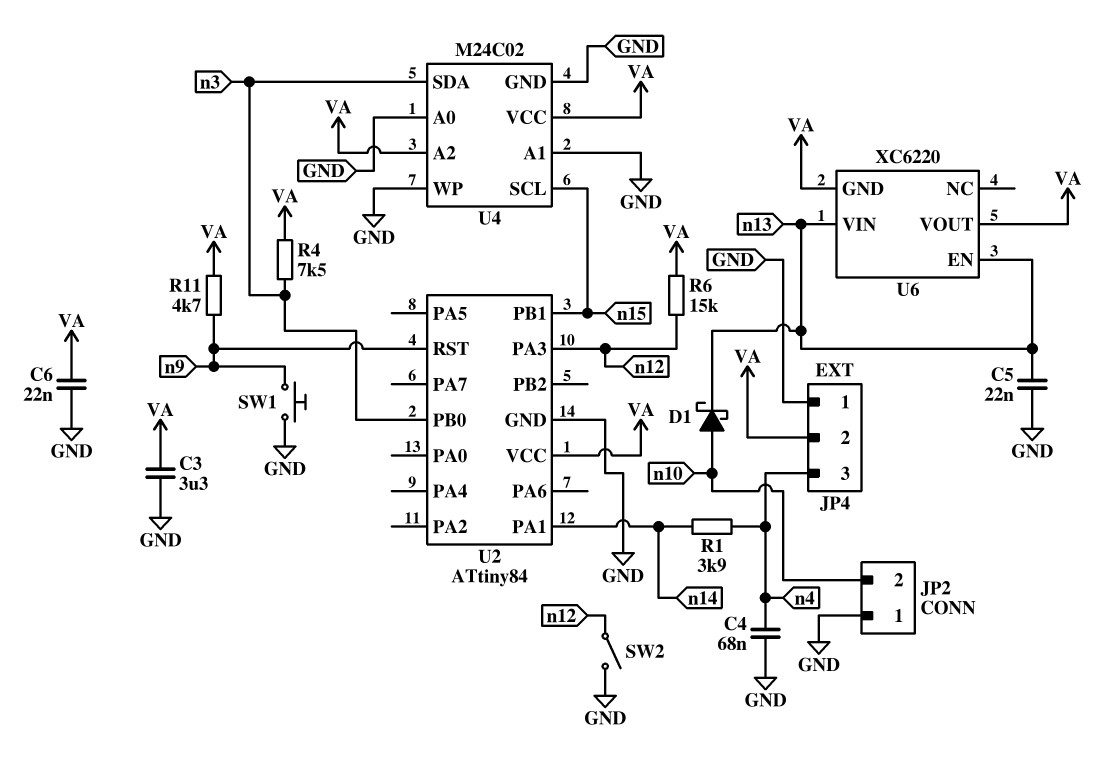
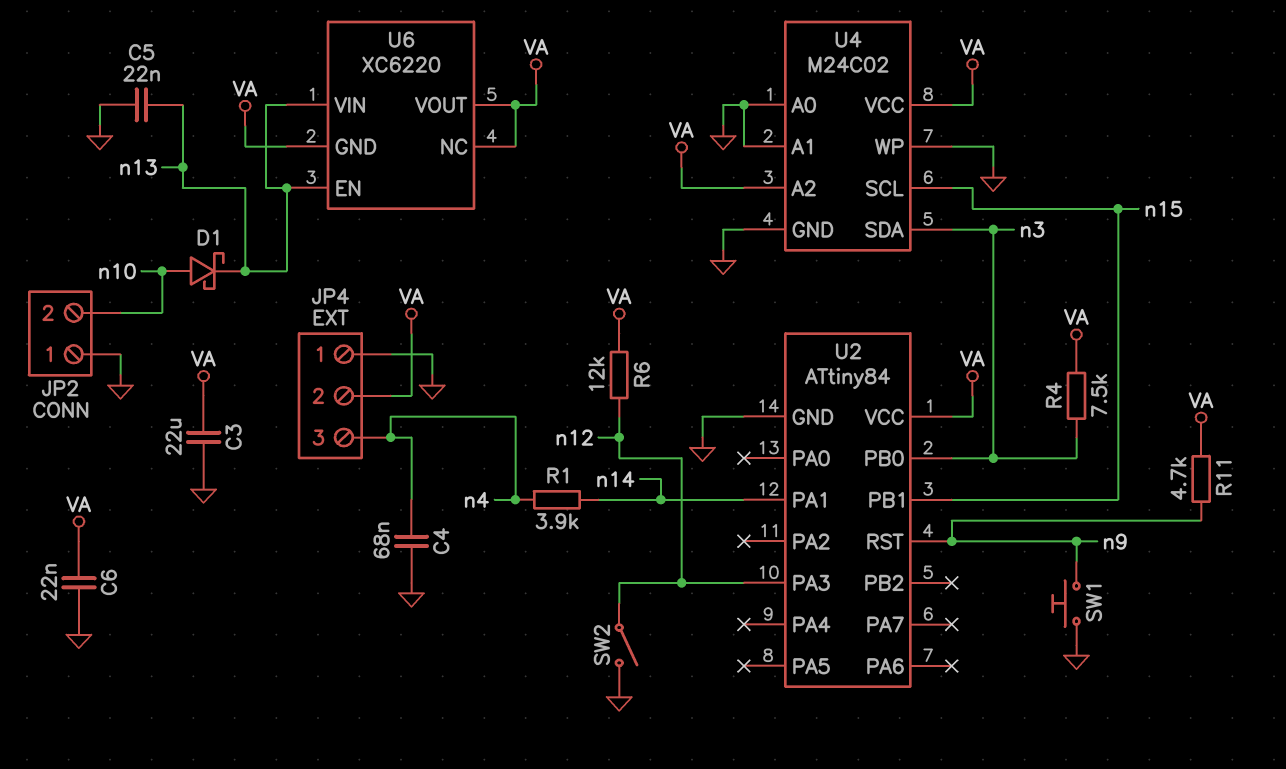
C3: 3.3uF (GND, VA) -> 22uF (GND, VA)
R6: 15k (VA, n12) -> 12k (VA, n12)
U6 pin NC: none -> VA

